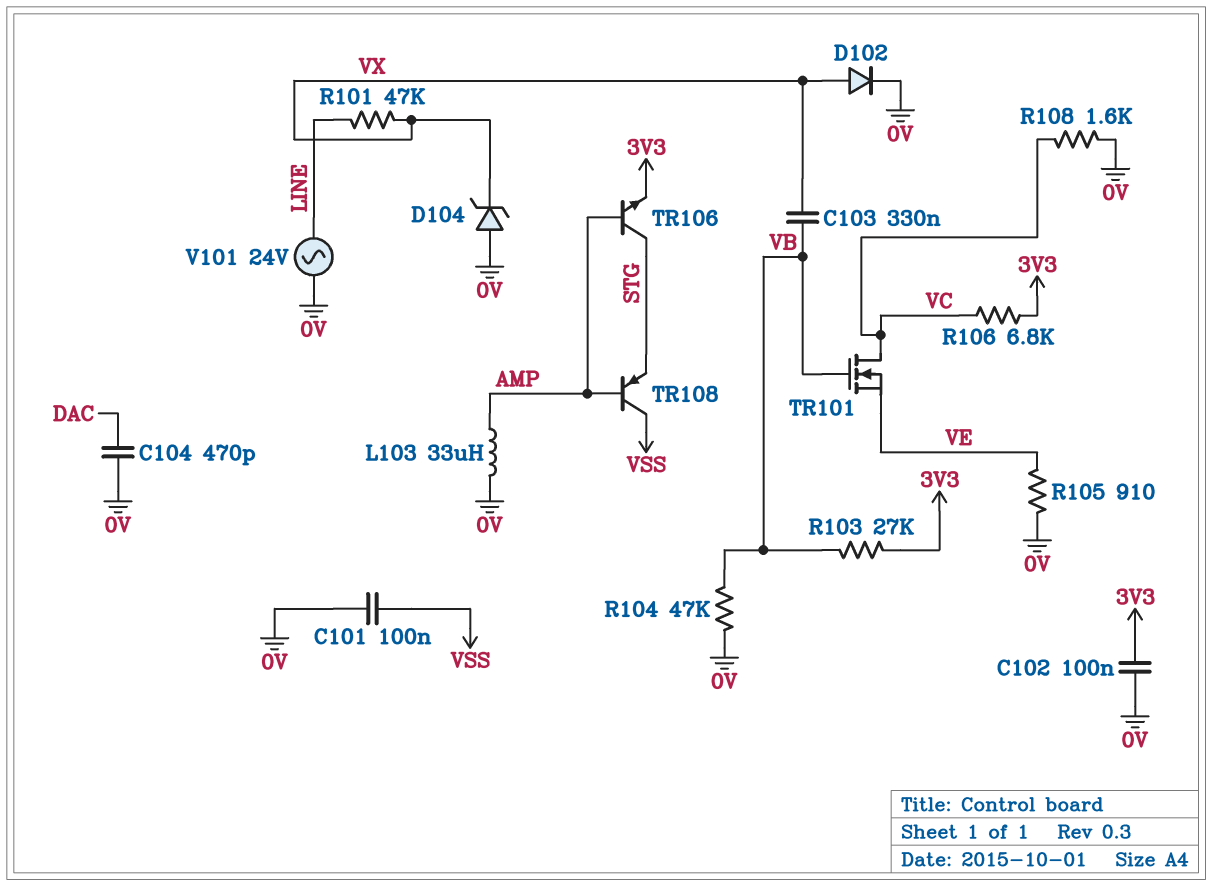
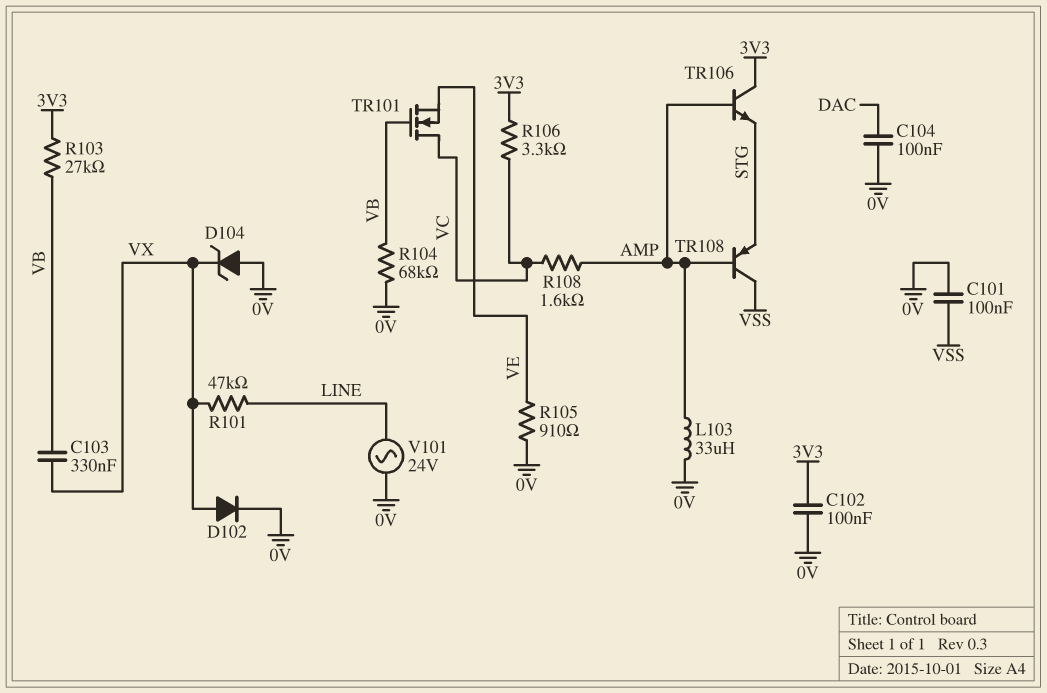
C104: 470pF (0V, DAC) -> 100nF (0V, DAC)
R104: 47k (0V, VB) -> 68k (0V, VB)
R106: 6.8k (3V3, VC) -> 3.3k (3V3, VC)
R108: 1.6k (0V, VC) -> 1.6k (AMP, VC)
TR106: NPN (B AMP, C STG, E 3V3) -> NPN (B AMP, C 3V3, E STG)

